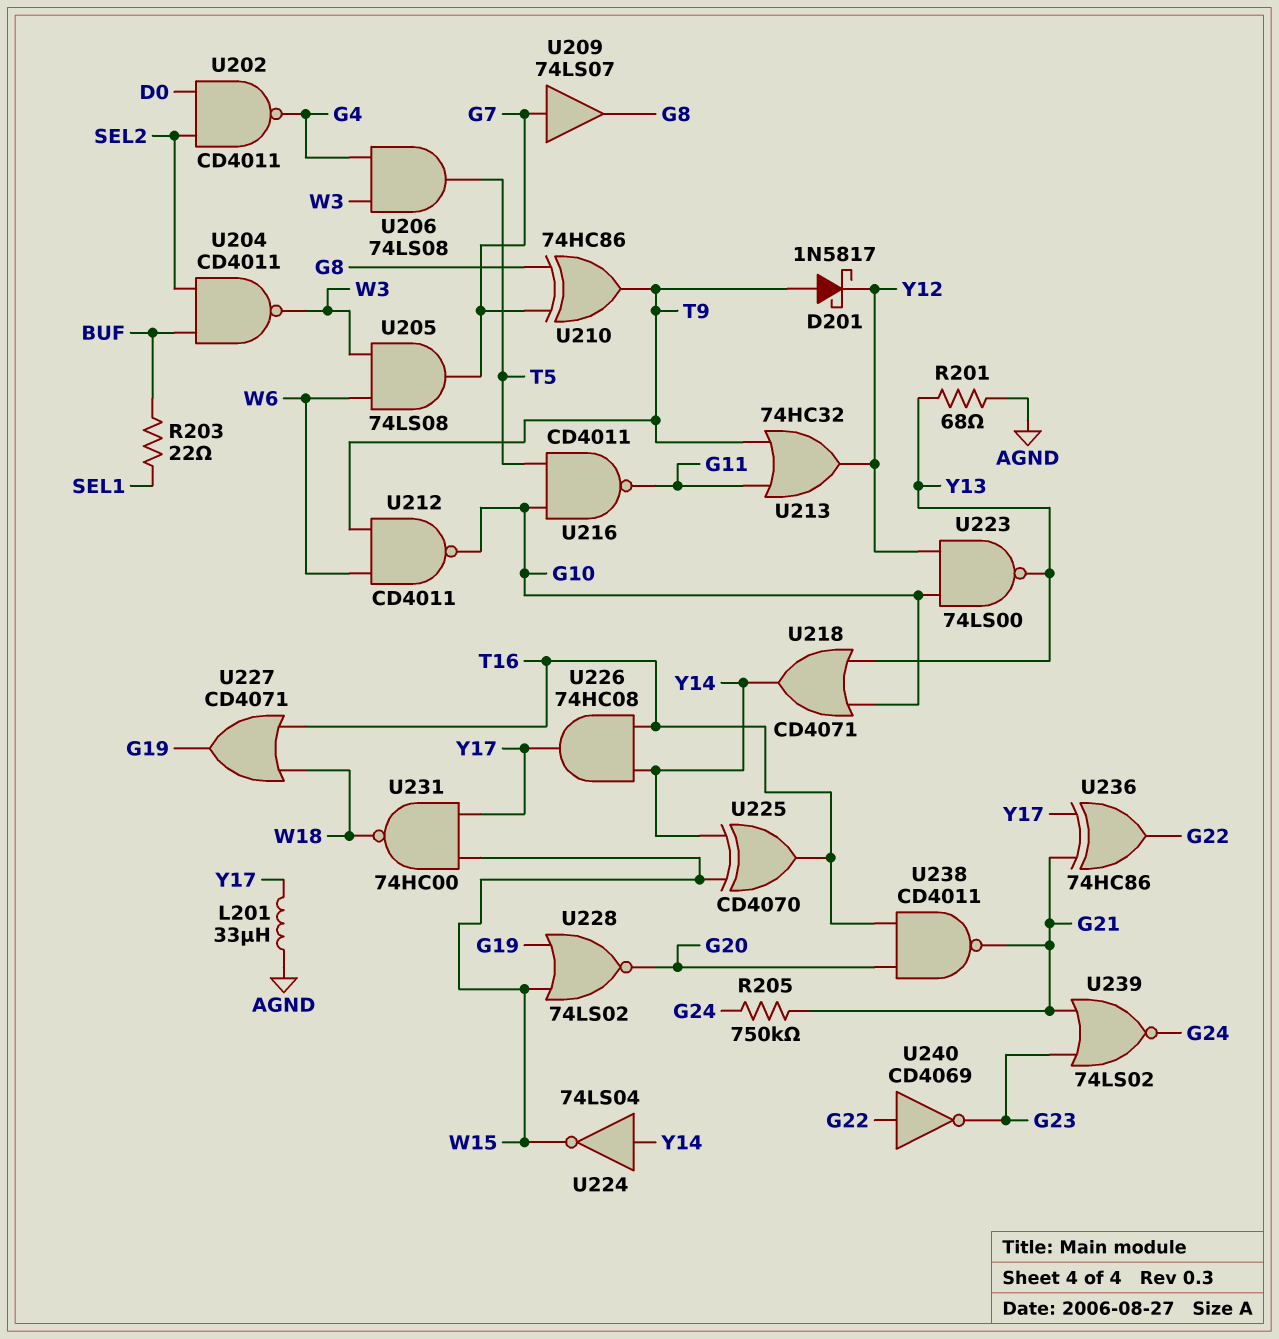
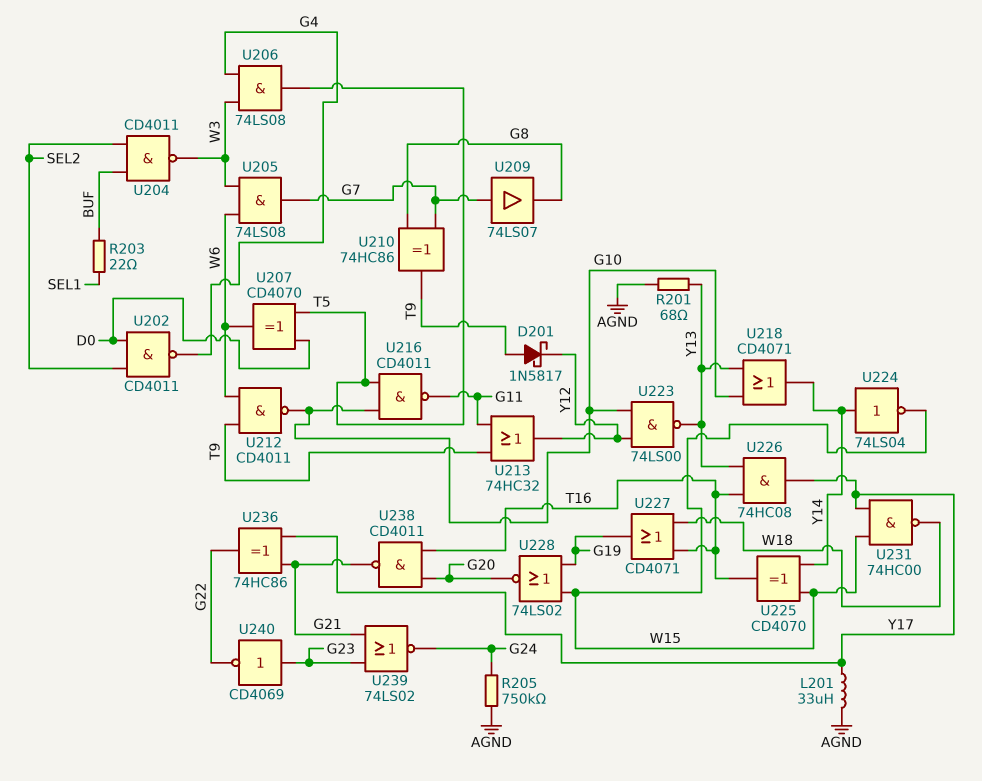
R205: 750k (G21, G24) -> 750k (AGND, G24)
U207: none -> XOR CD4070 (in D0, in T5, out W6)
U226: AND 74HC08 (in T16, in Y14, out Y17) -> AND 74HC08 (in T16, in Y13, out Y17)
U240: NOT CD4069 (in G22, out G23) -> NOT CD4069 (in G23, out G22)

